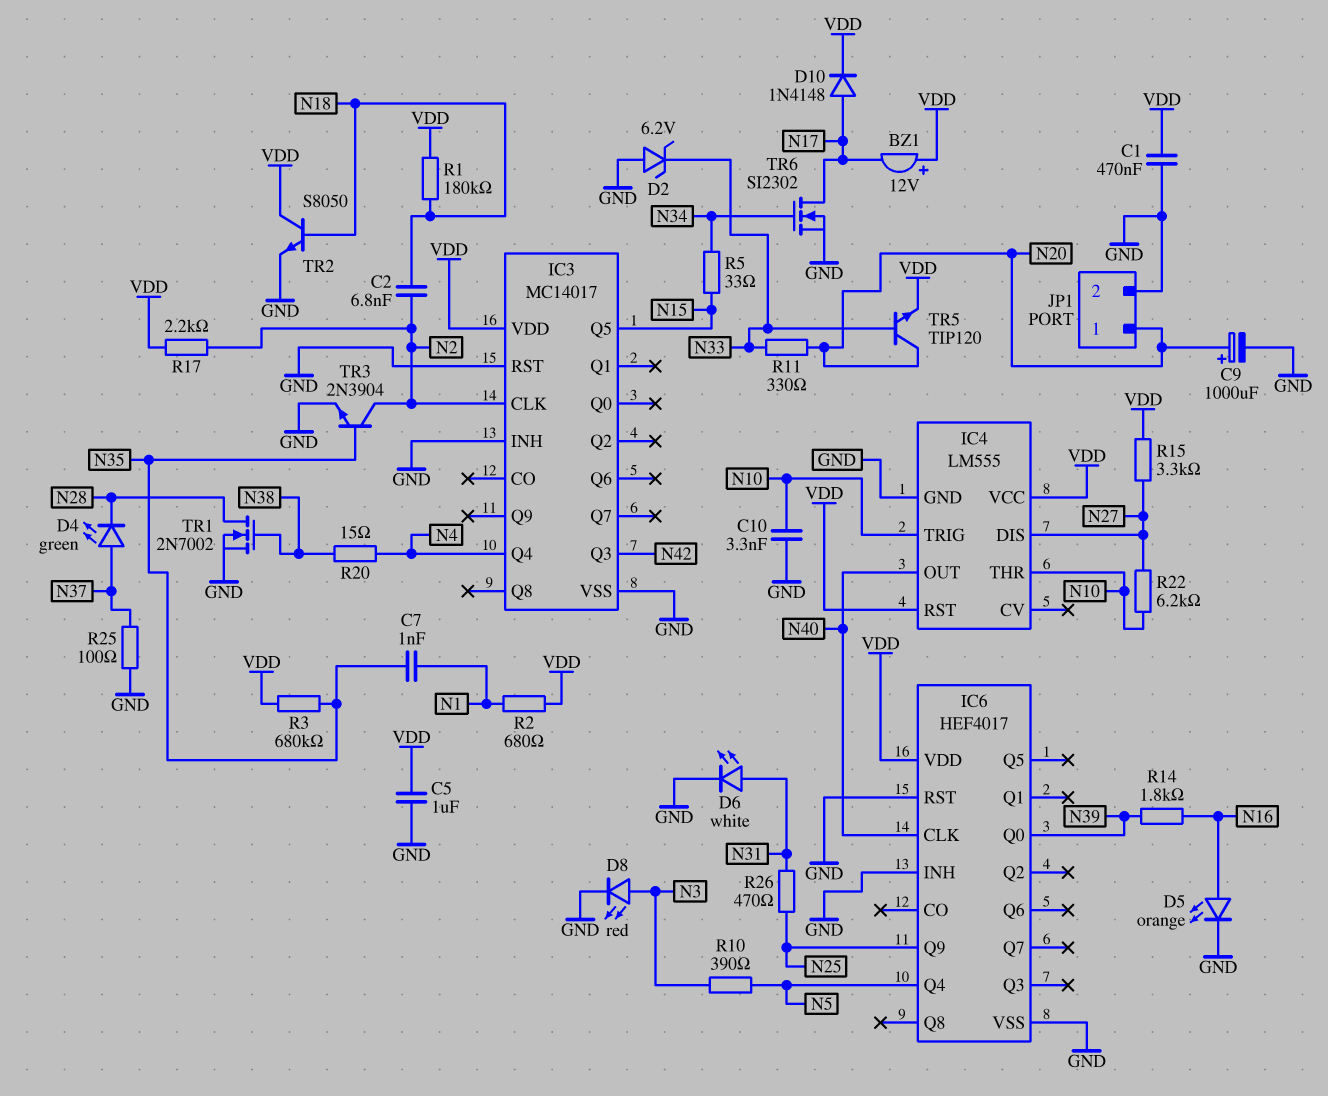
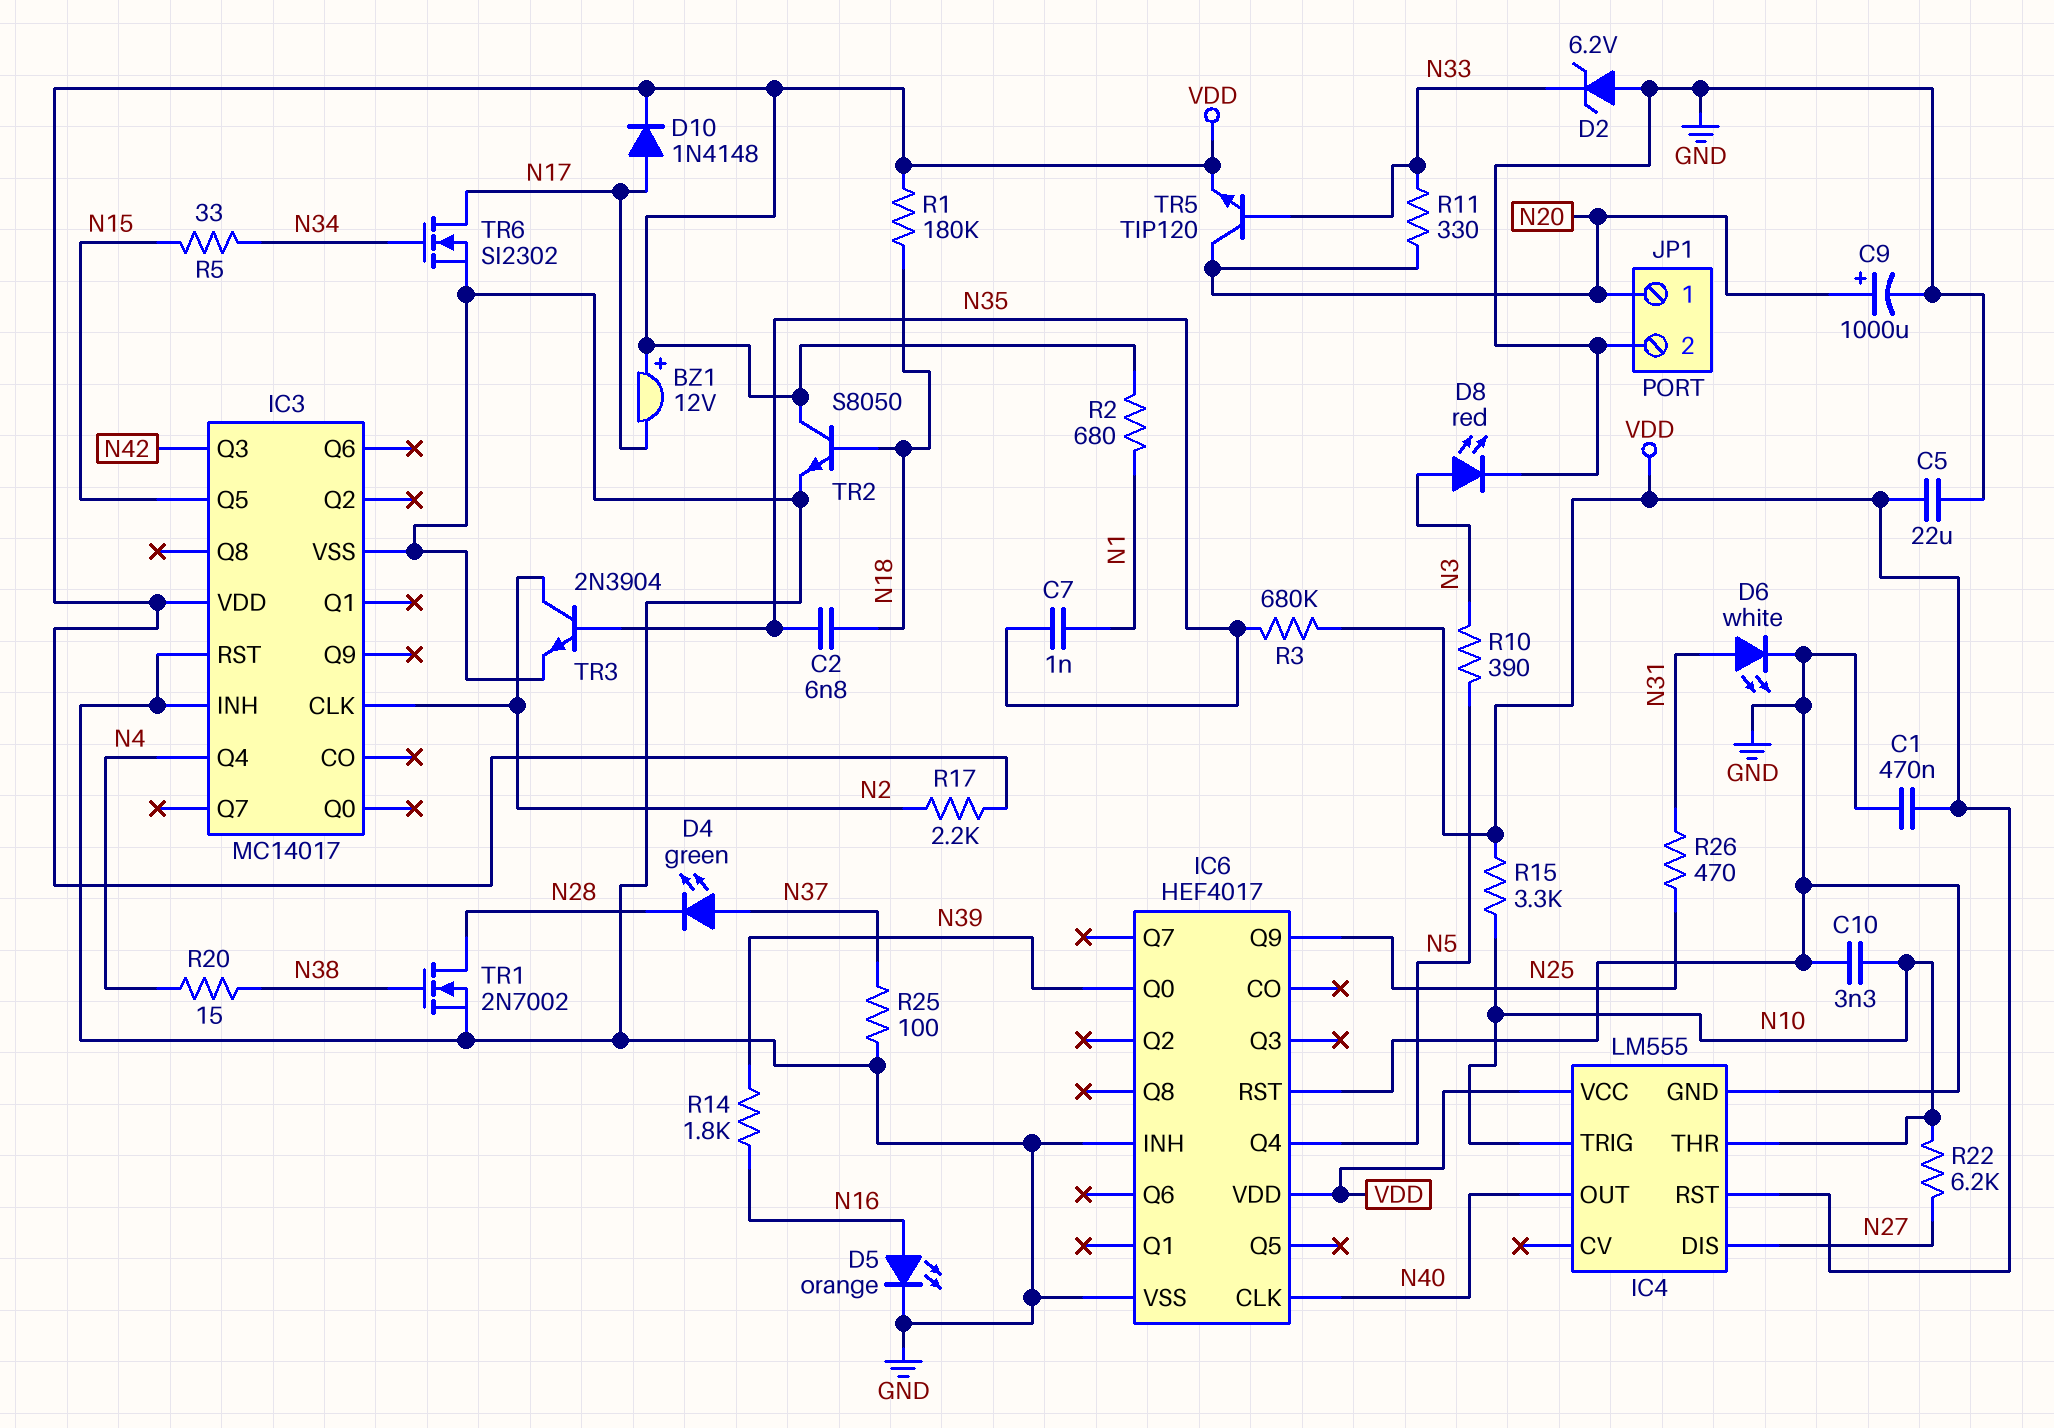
C2: 6.8nF (N2, N18) -> 6.8nF (N18, N35)
C5: 1uF (GND, VDD) -> 22uF (GND, VDD)
R15: 3.3k (N27, VDD) -> 3.3k (N10, VDD)

